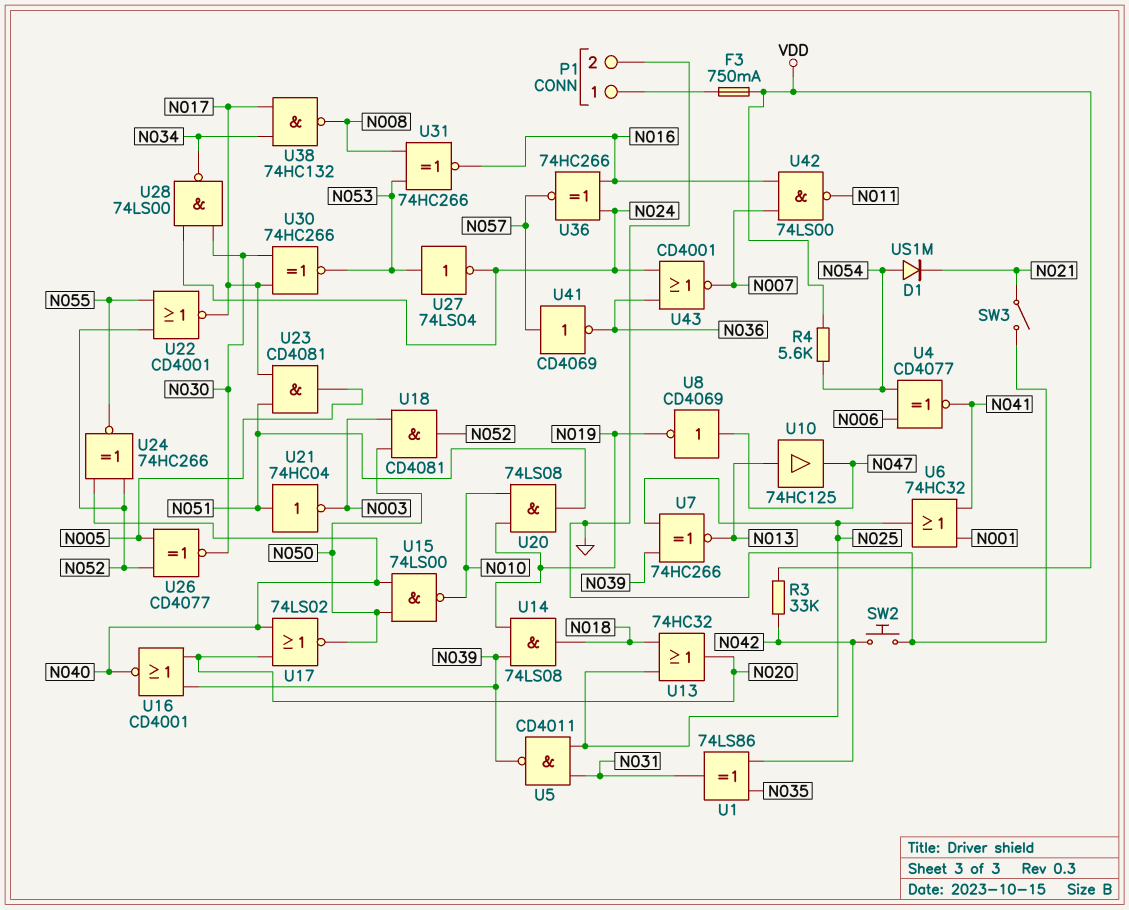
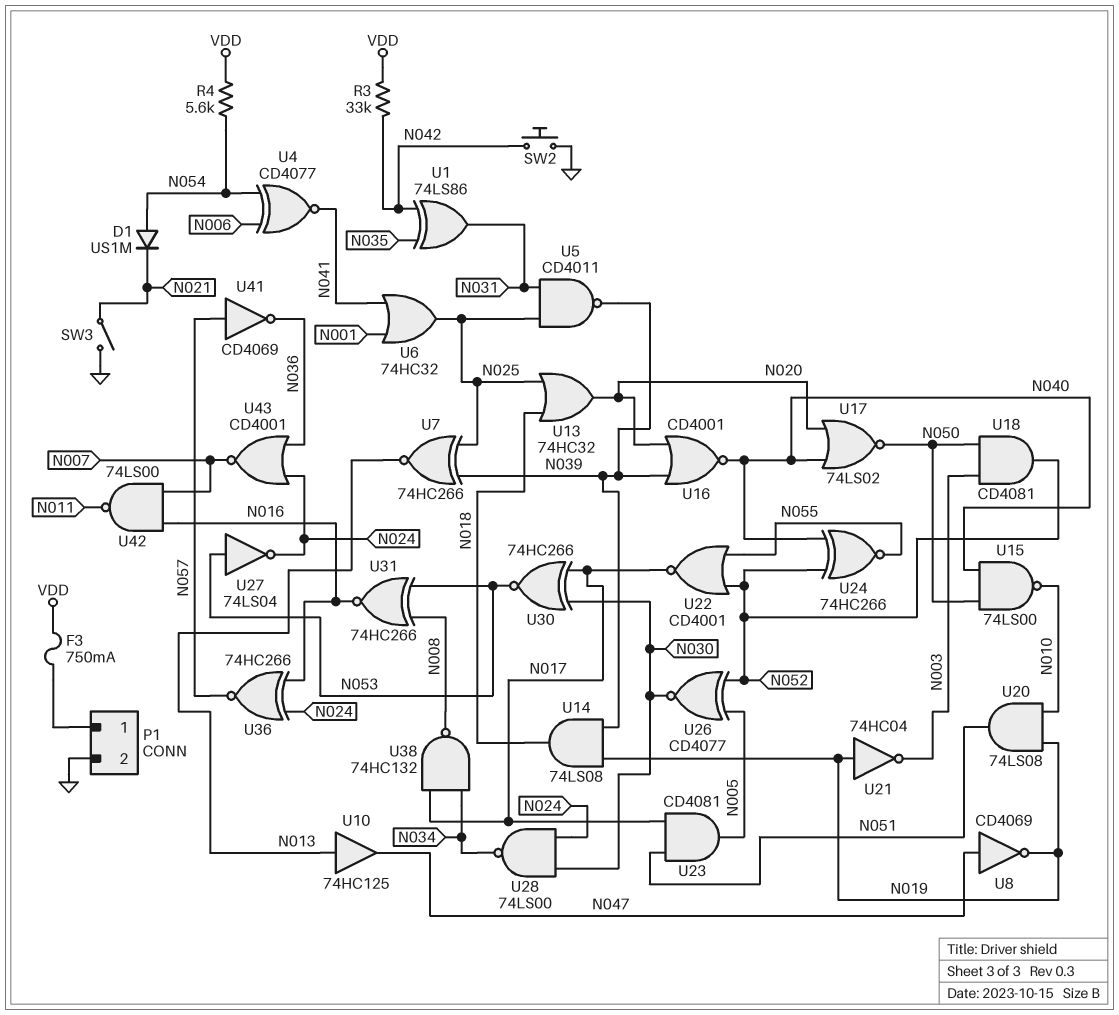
U21: NOT 74HC04 (in N051, out N003) -> NOT 74HC04 (in N019, out N003)

